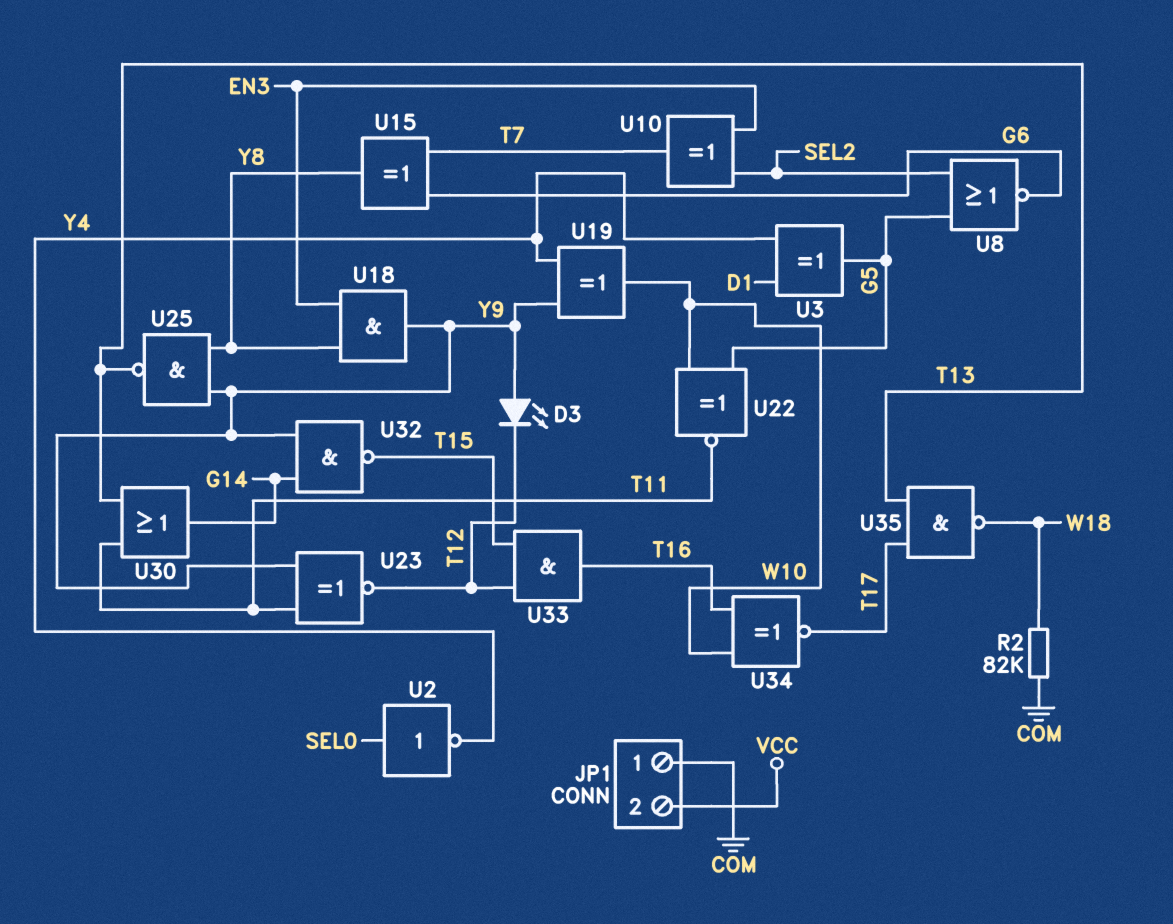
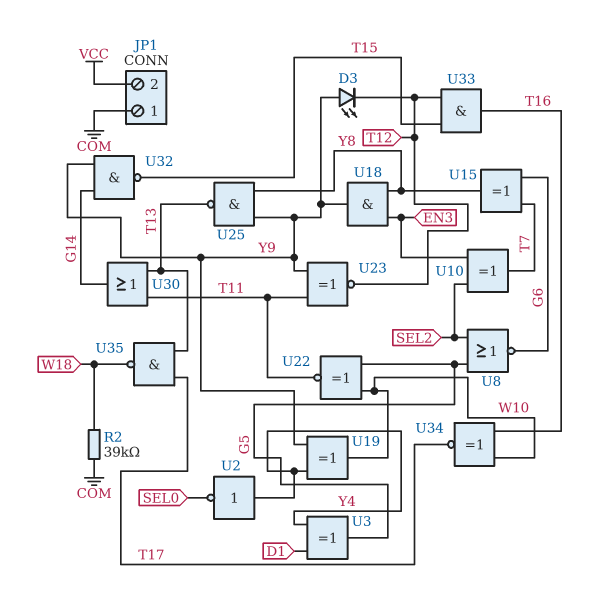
R2: 82k (COM, W18) -> 39k (COM, W18)
U2: NOT (in SEL0, out Y4) -> NOT (in Y4, out SEL0)

